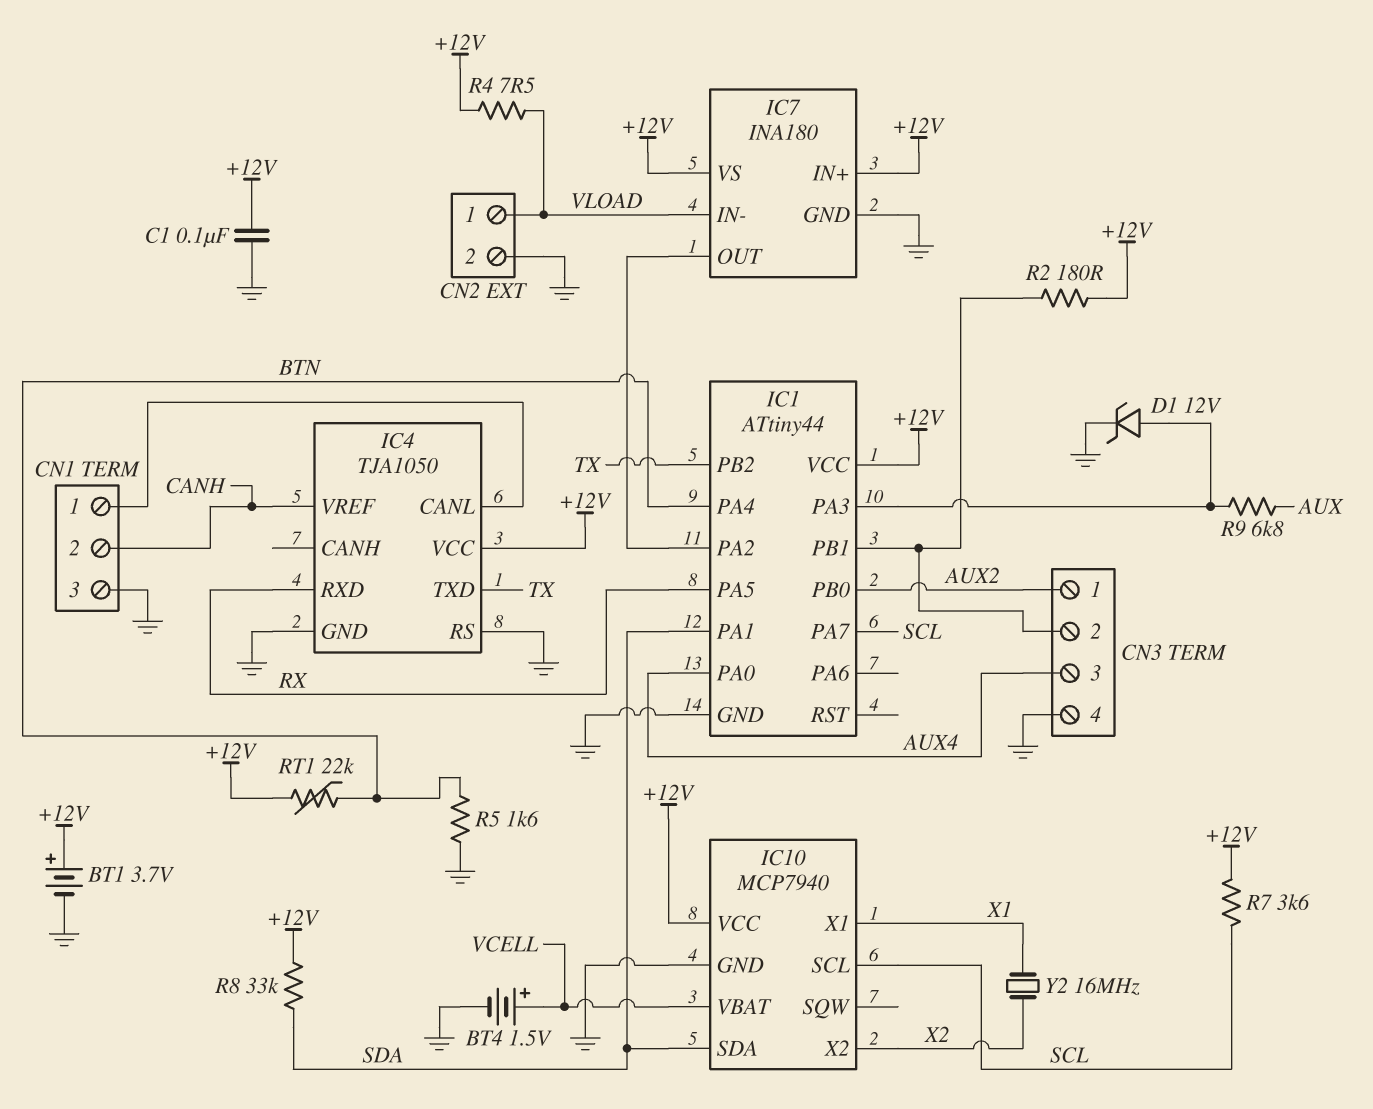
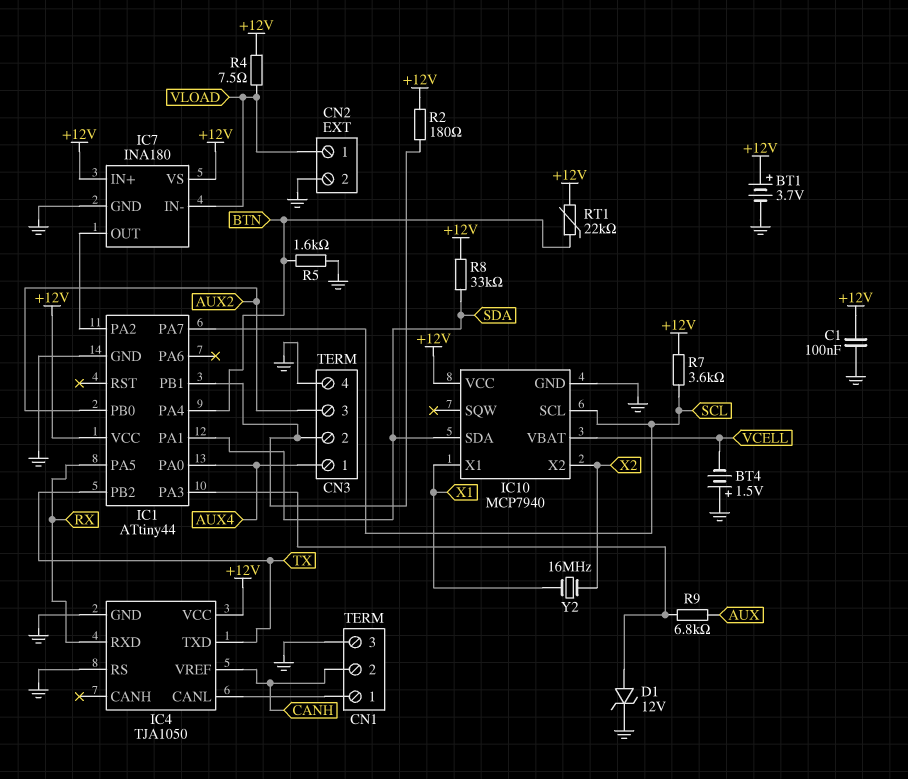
BT4: 1.5V (plus VCELL, minus GND) -> 1.5V (plus GND, minus VCELL)
CN3 pin 1: AUX2 -> AUX4
CN3 pin 3: AUX4 -> AUX2

